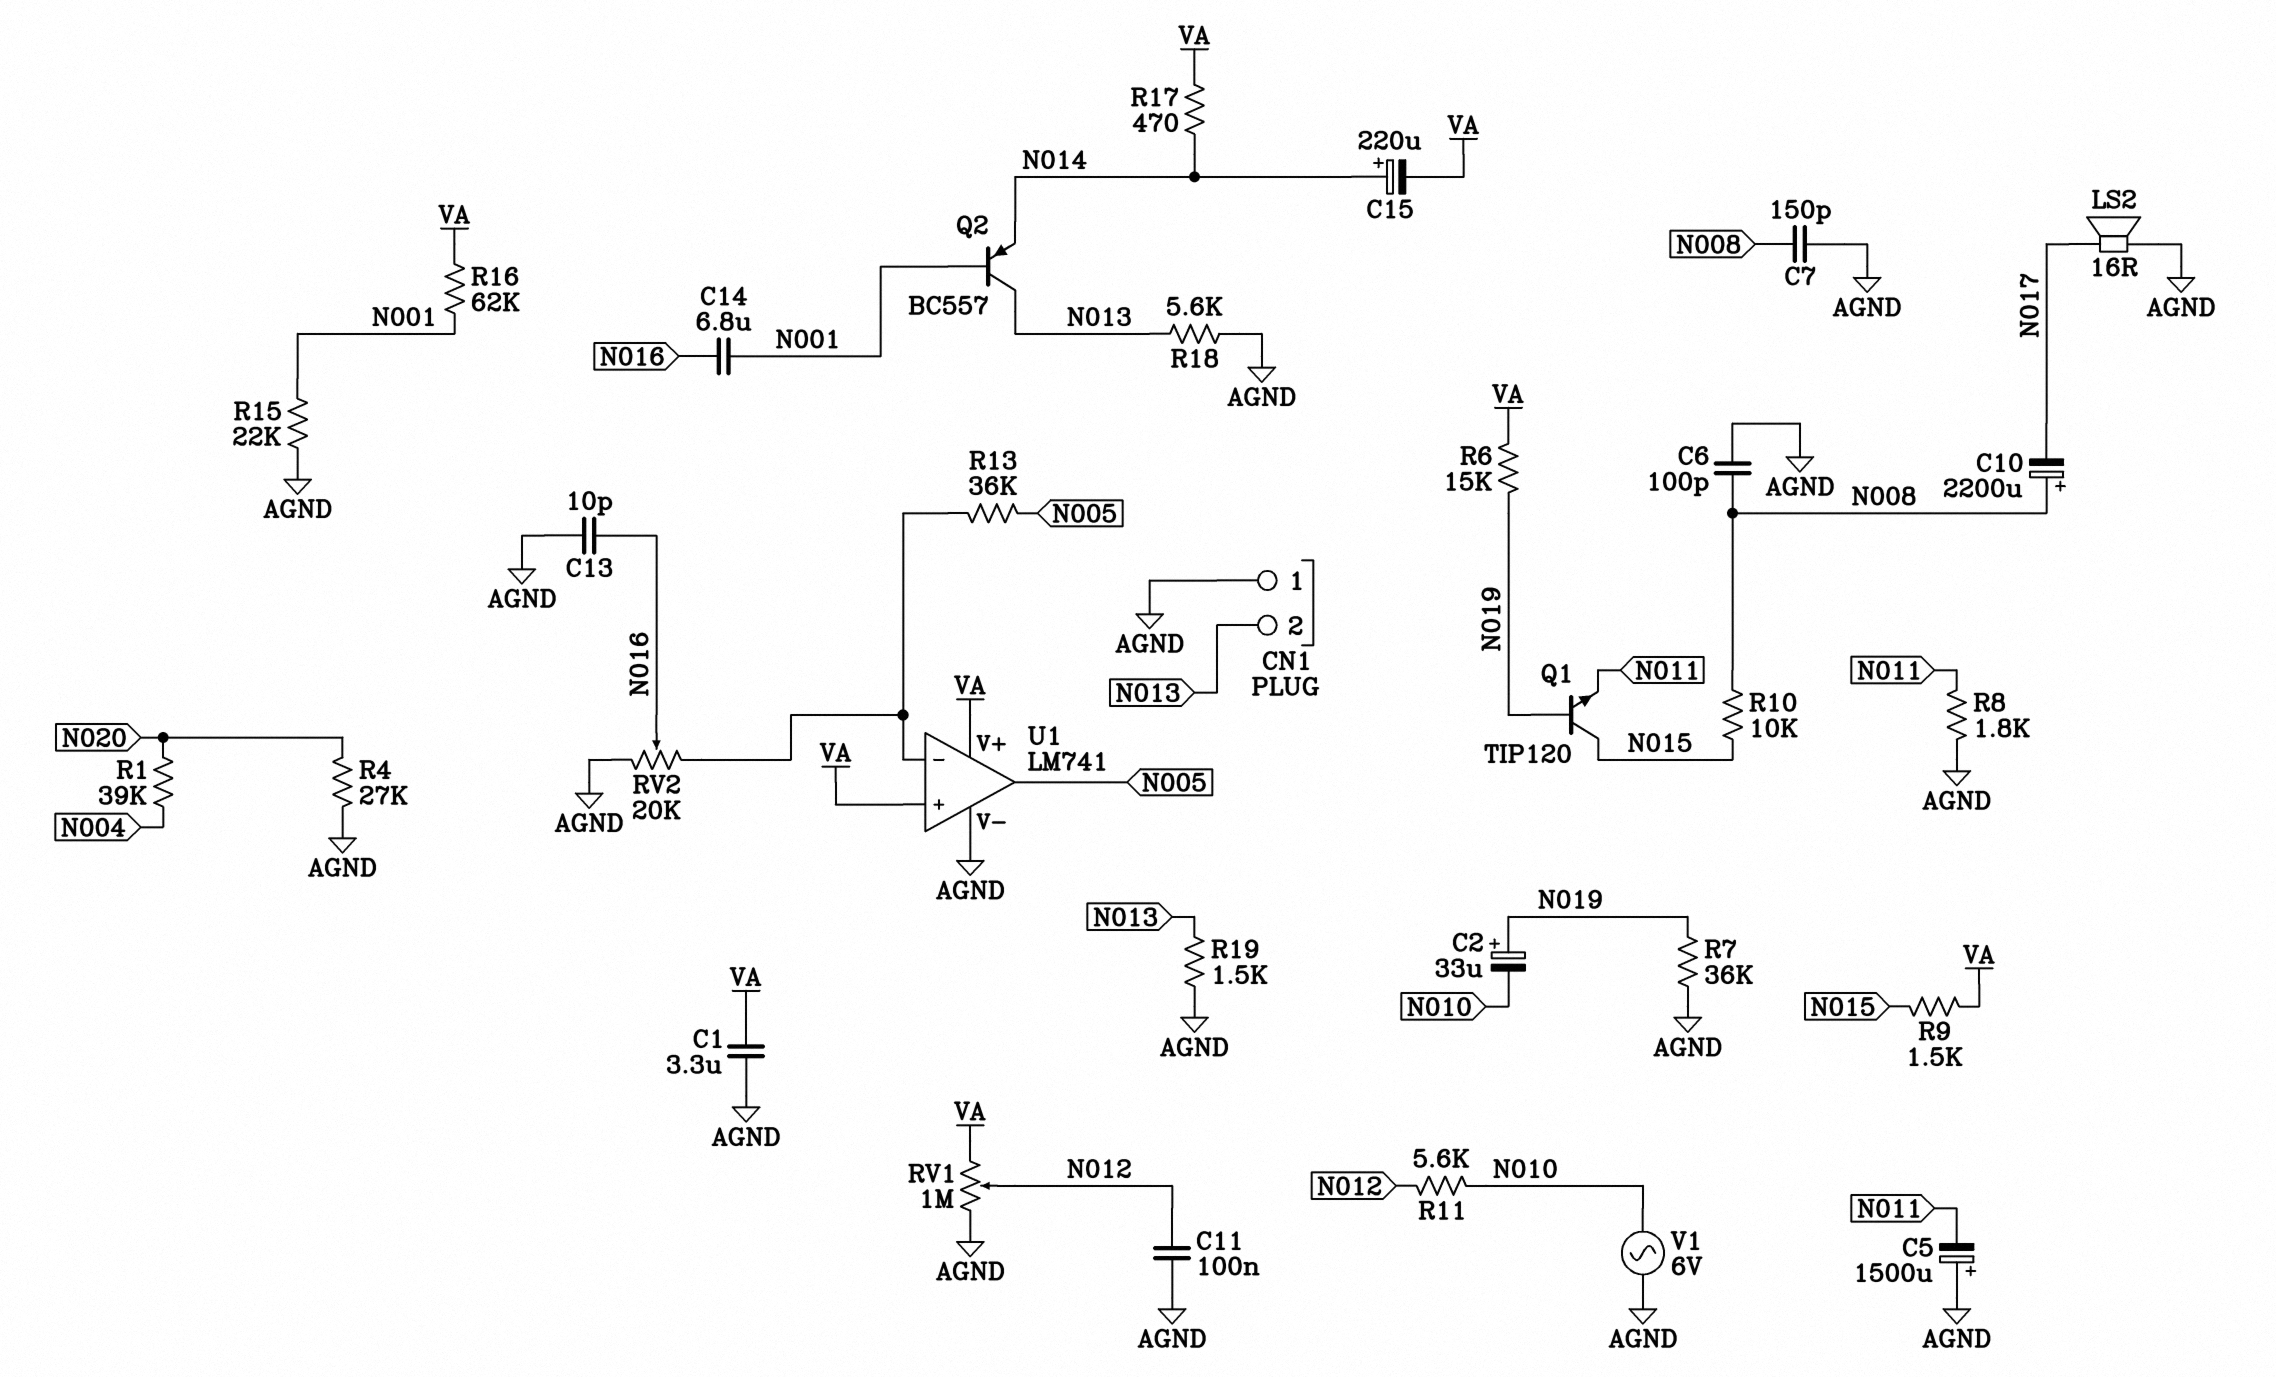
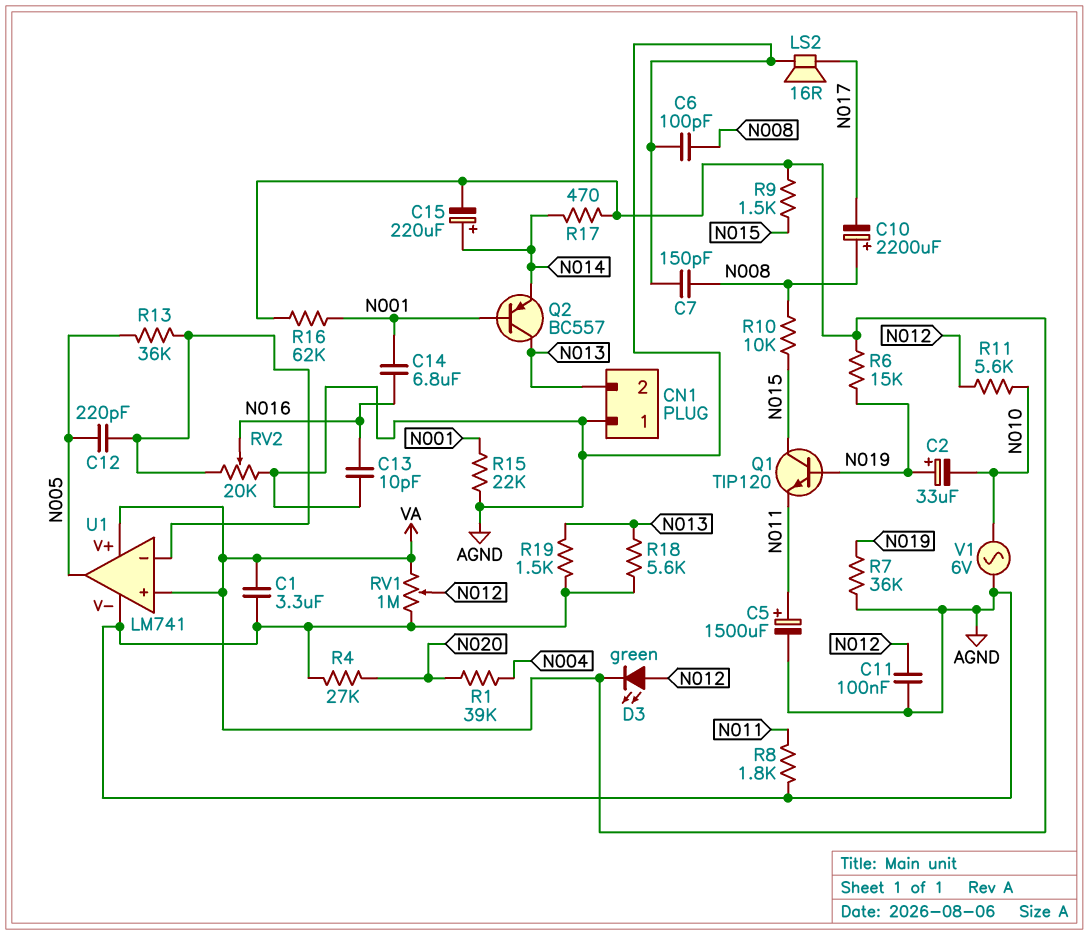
C5: 1500uF (plus AGND, minus N011) -> 1500uF (plus N011, minus AGND)
C12: none -> 220pF (N005, U1/in-)
D3: none -> LED green (A N012, K VA)

